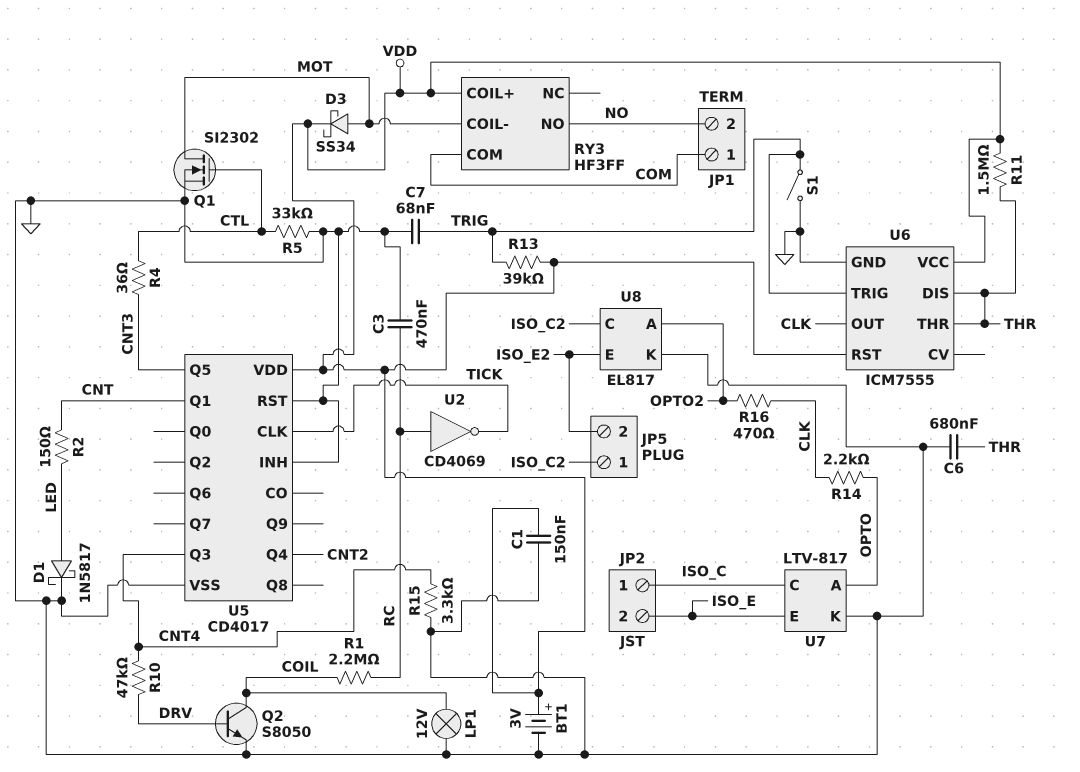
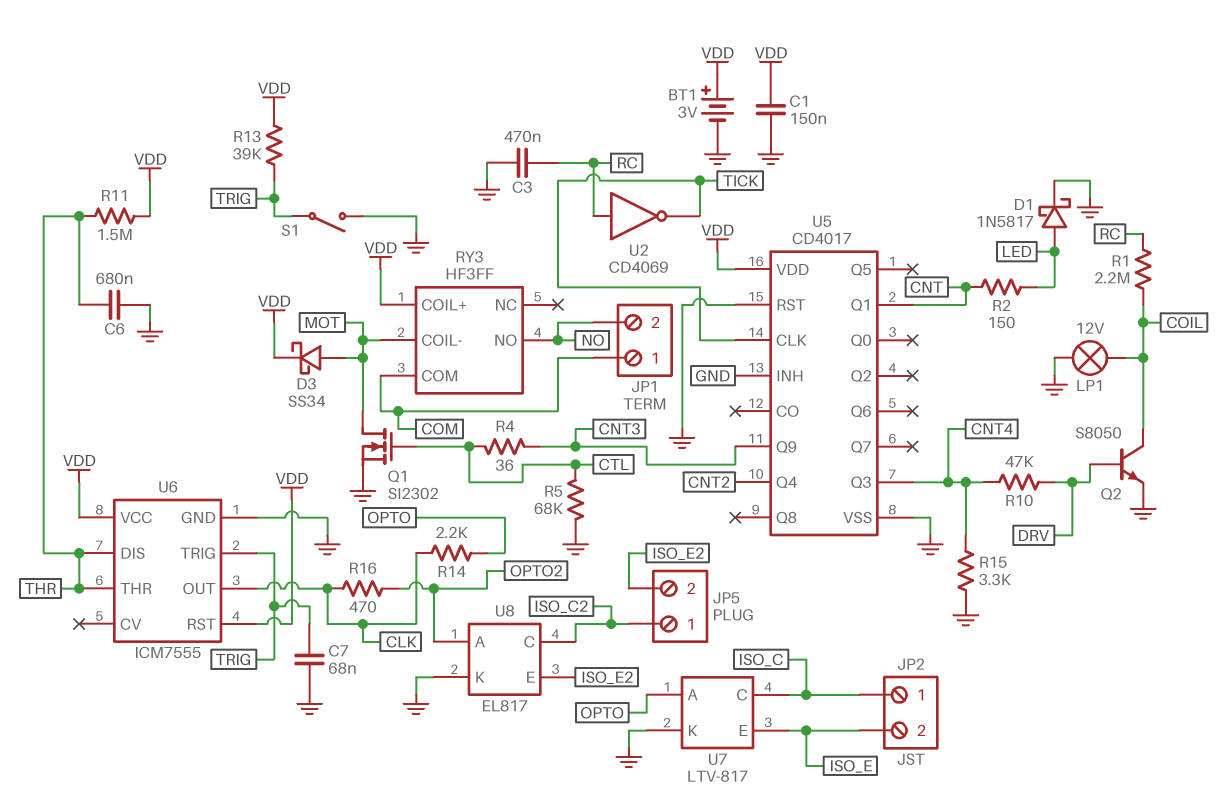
R5: 33k (CTL, GND) -> 68k (CTL, GND)
U5 pin Q5: CNT3 -> none
U5 pin Q9: none -> CNT3

